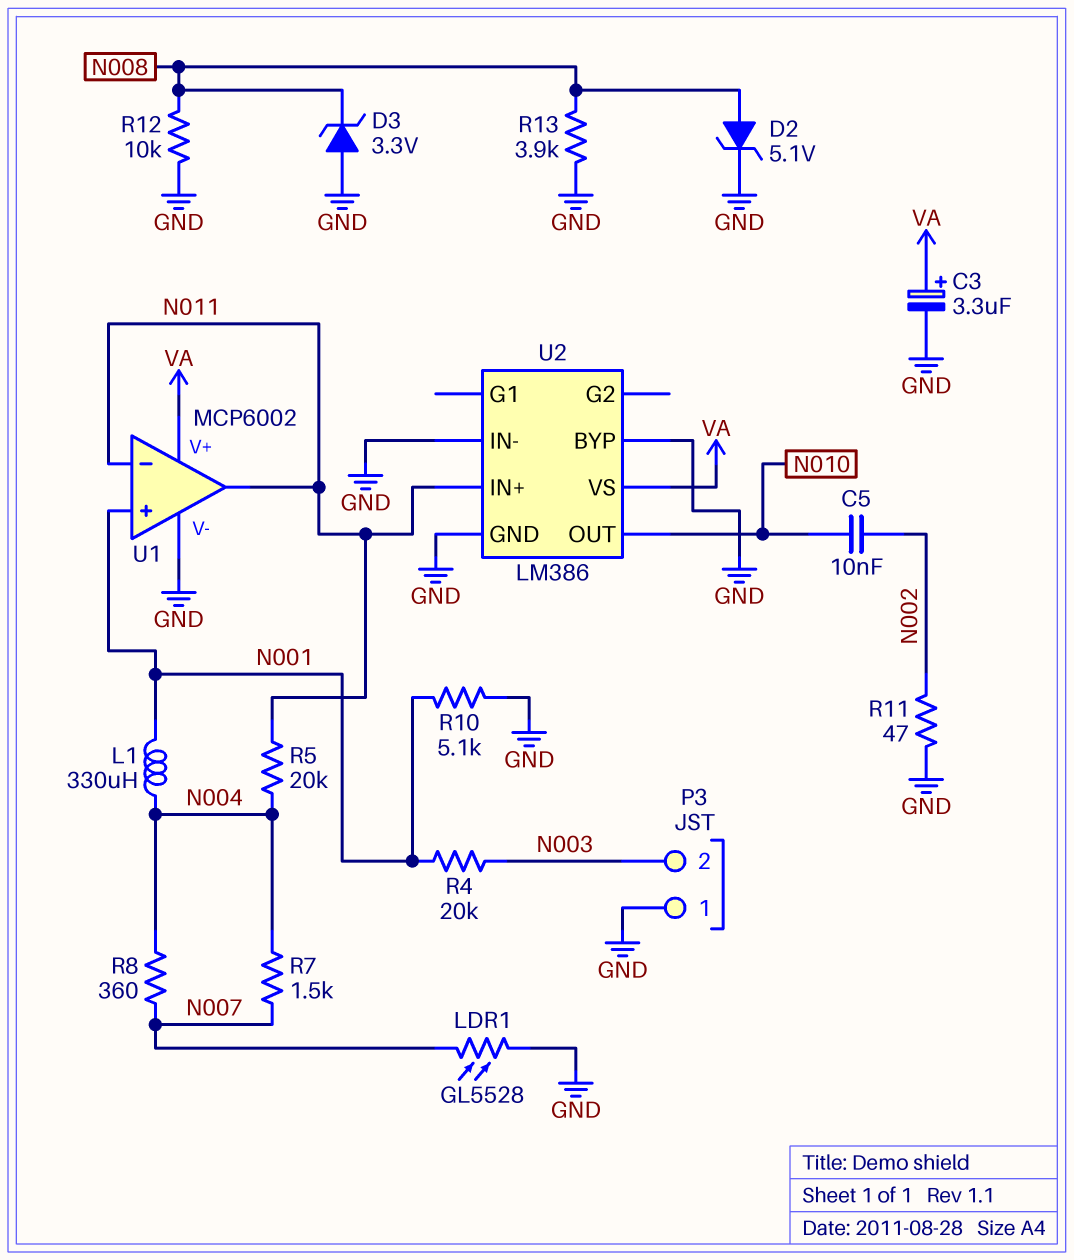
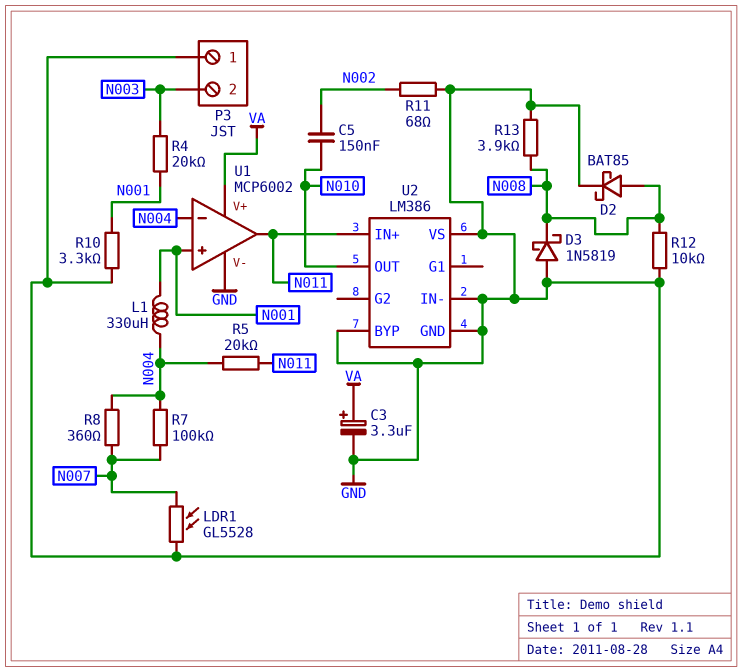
C5: 10nF (N002, N010) -> 150nF (N002, N010)
D2: zener 5.1V (A N008, K GND) -> schottky BAT85 (A N008, K GND)
D3: zener 3.3V (A GND, K N008) -> schottky 1N5819 (A GND, K N008)
R7: 1.5k (N004, N007) -> 100k (N004, N007)
R10: 5.1k (GND, N001) -> 3.3k (GND, N001)
R11: 47 (GND, N002) -> 68 (GND, N002)
U1 pin in-: N011 -> N004
U2 pin VS: VA -> GND

